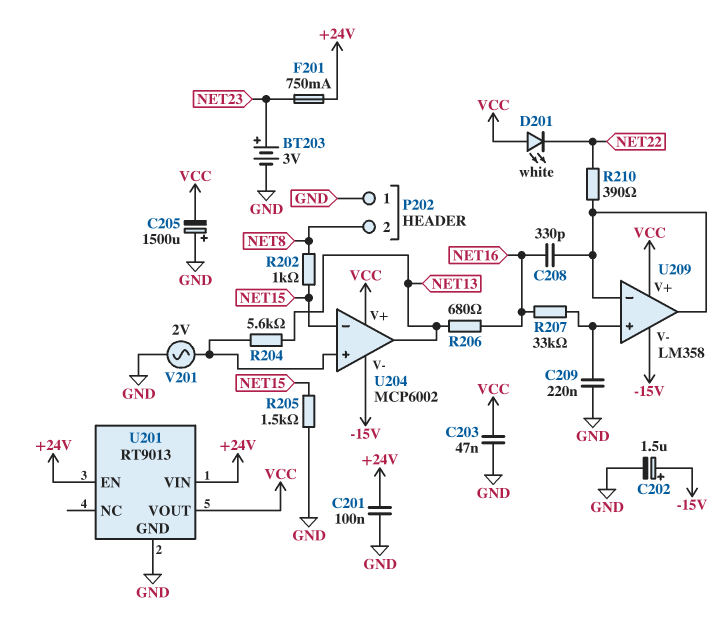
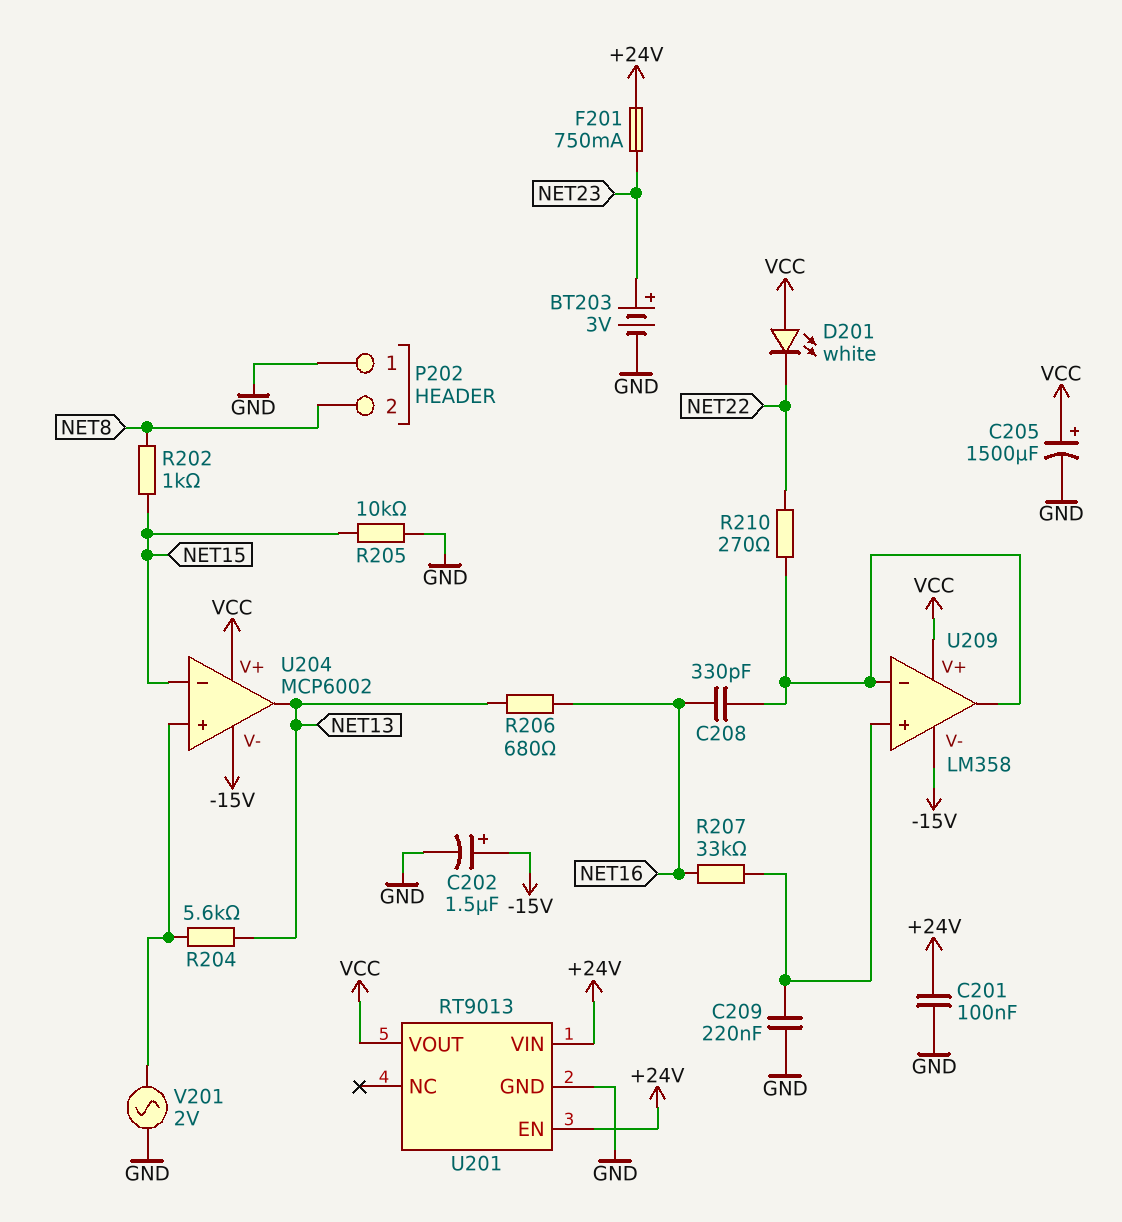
C203: 47nF (GND, VCC) -> none
C205: 1500uF (plus GND, minus VCC) -> 1500uF (plus VCC, minus GND)
R205: 1.5k (GND, NET15) -> 10k (GND, NET15)
R210: 390 (NET22, U209/in-) -> 270 (NET22, U209/in-)

